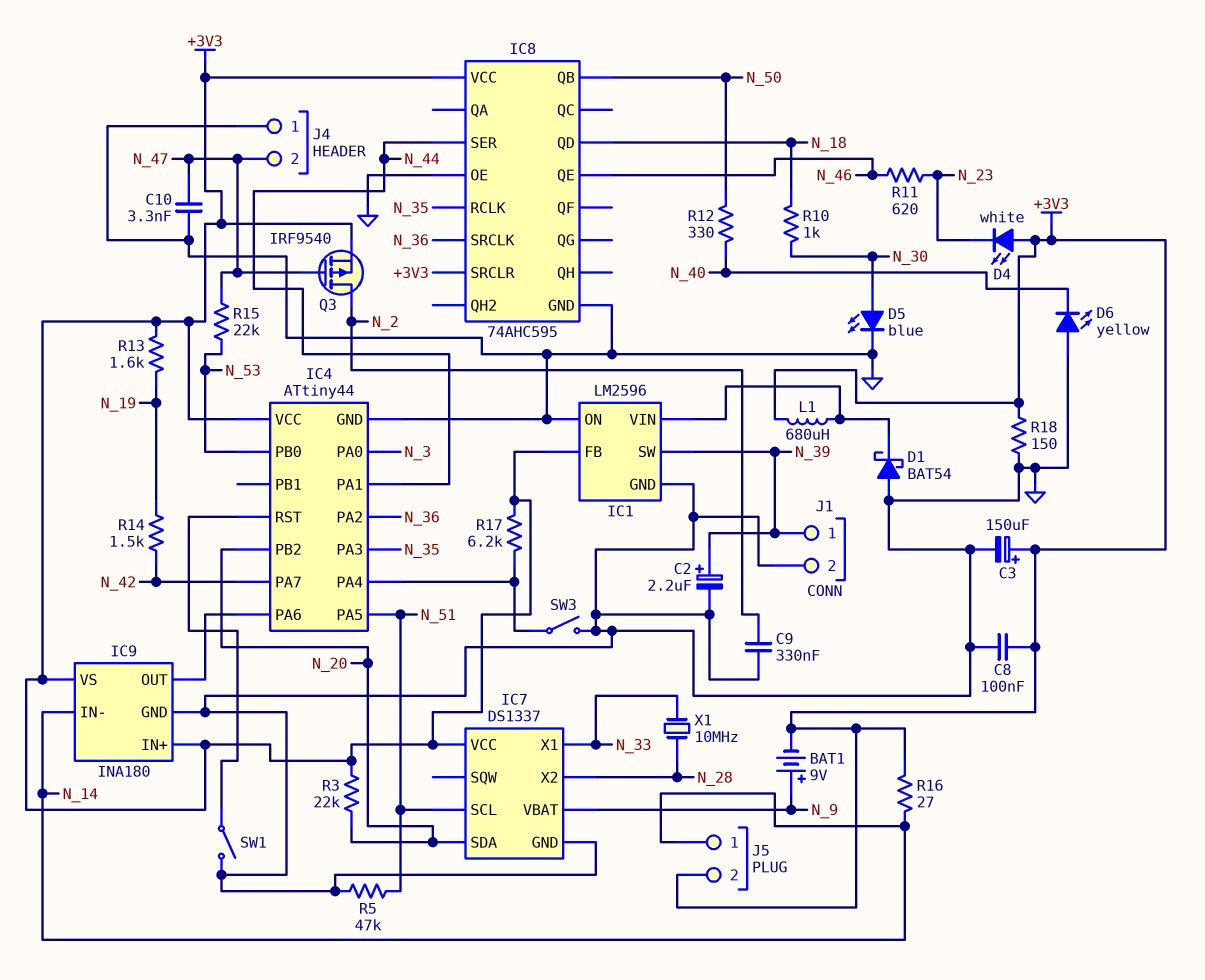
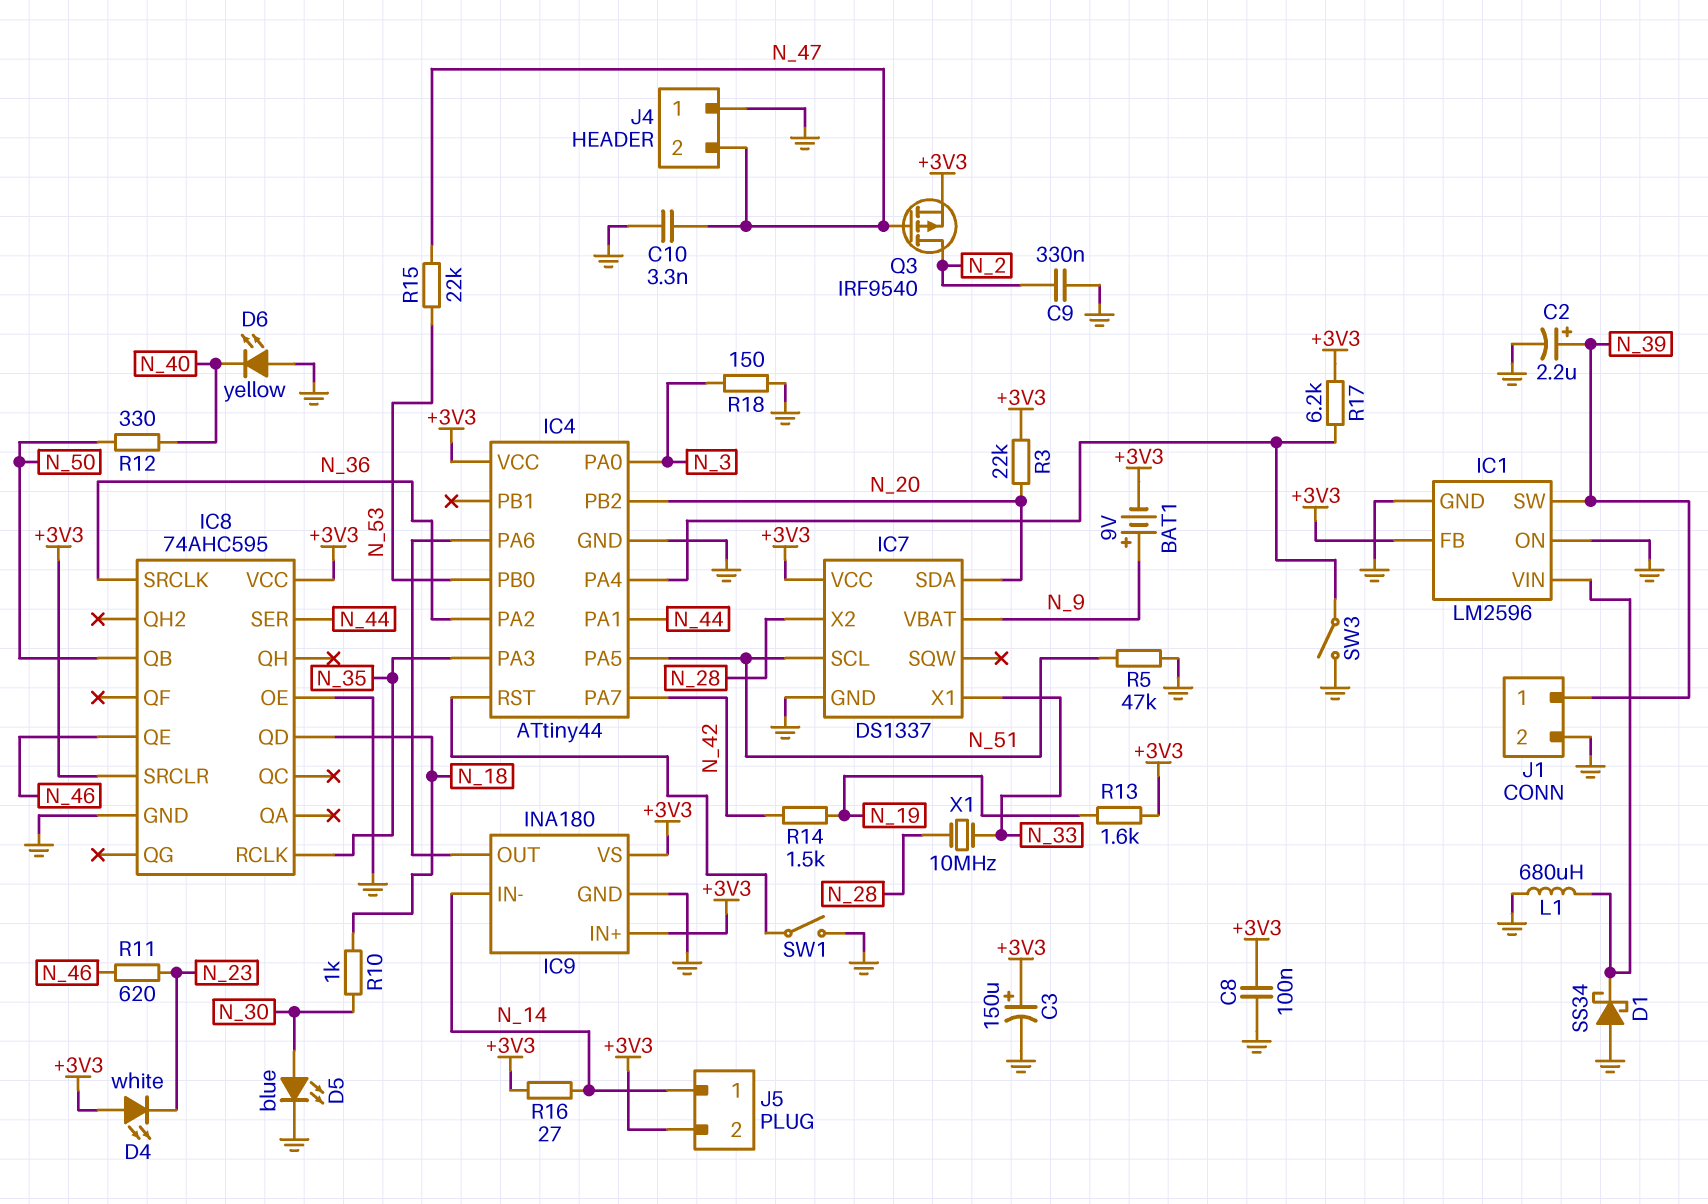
D1: schottky BAT54 (A GND, K IC1/VIN) -> schottky SS34 (A GND, K IC1/VIN)
L1: 680uH (+3V3, IC1/VIN) -> 680uH (GND, IC1/VIN)
R18: 150 (+3V3, GND) -> 150 (GND, N_3)

